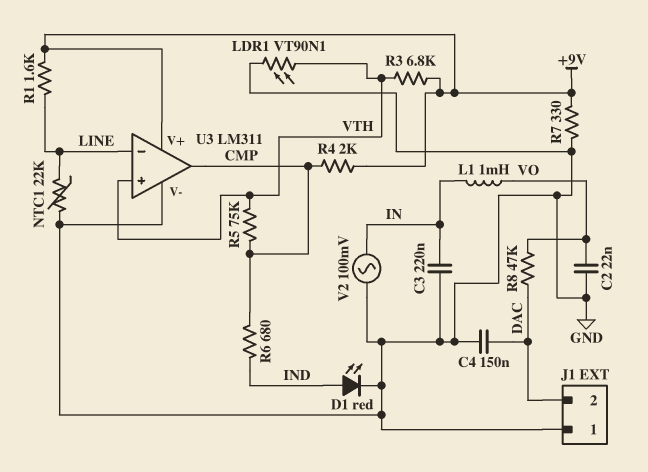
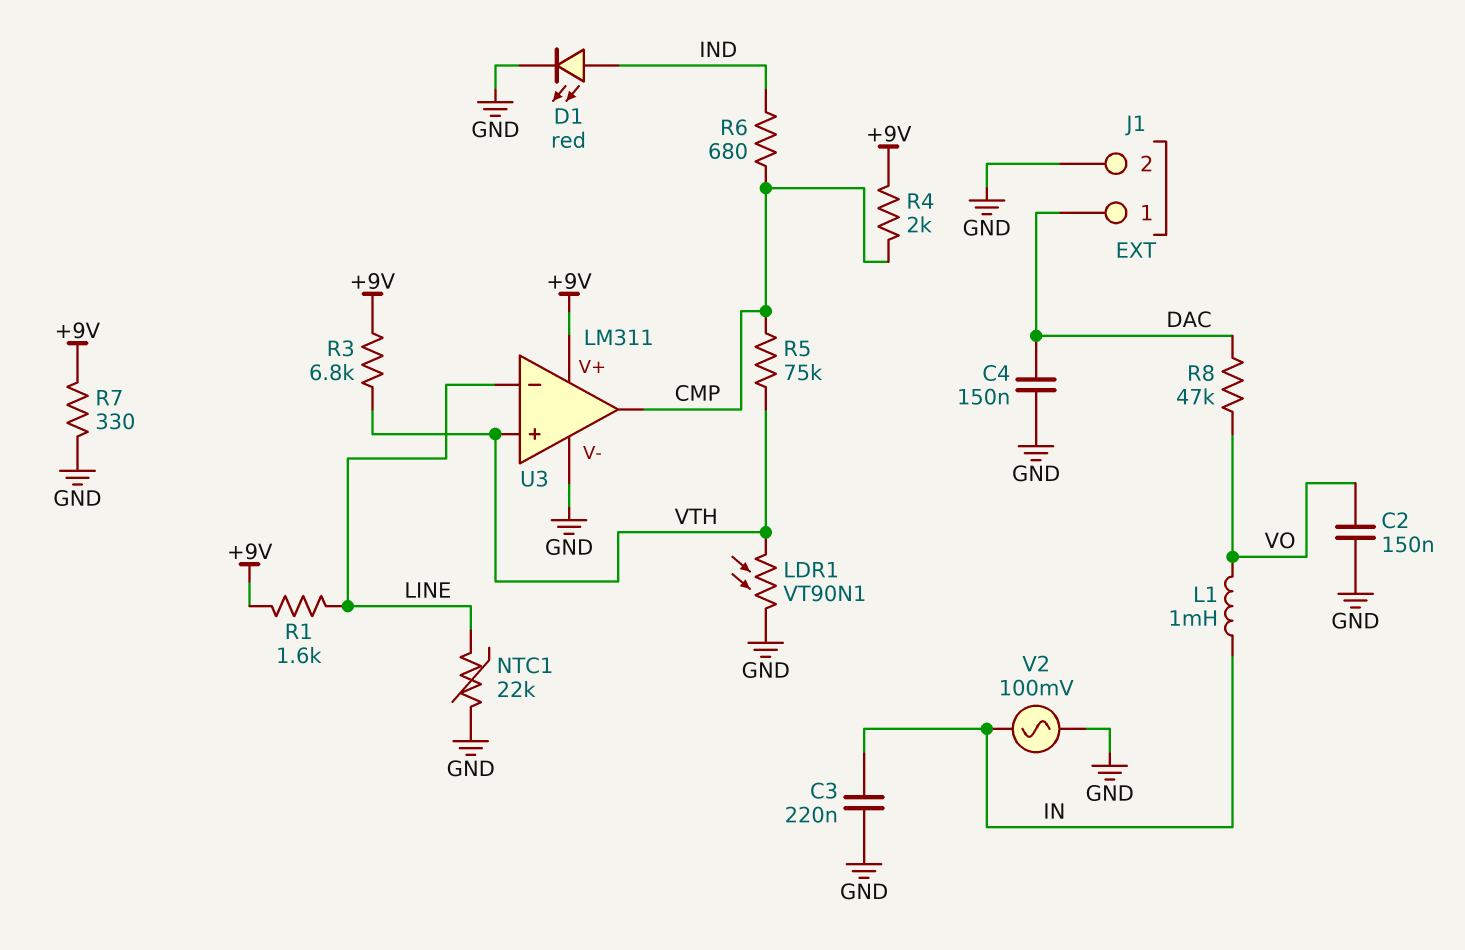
C2: 22nF (GND, VO) -> 150nF (GND, VO)
J1 pin 1: GND -> DAC
J1 pin 2: DAC -> GND

